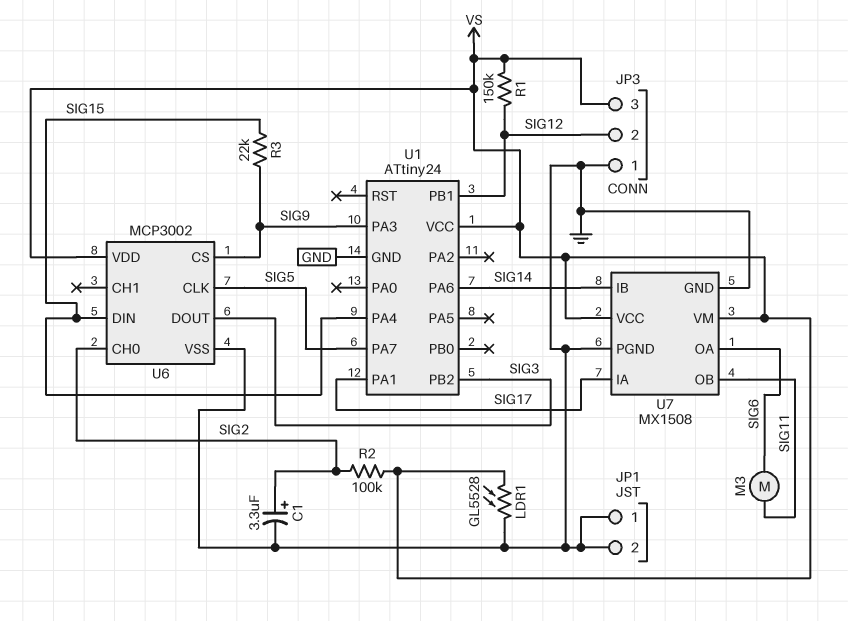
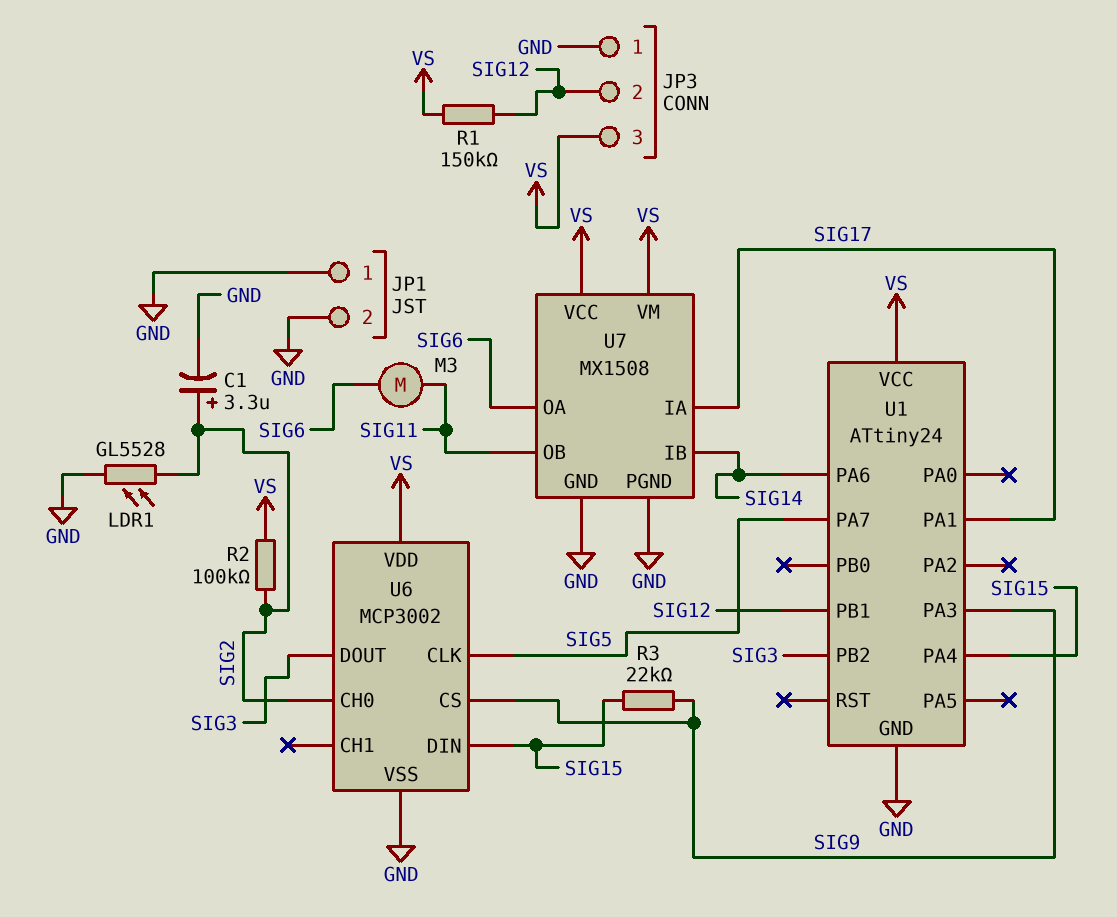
LDR1: GL5528 (GND, VS) -> GL5528 (GND, SIG2)

